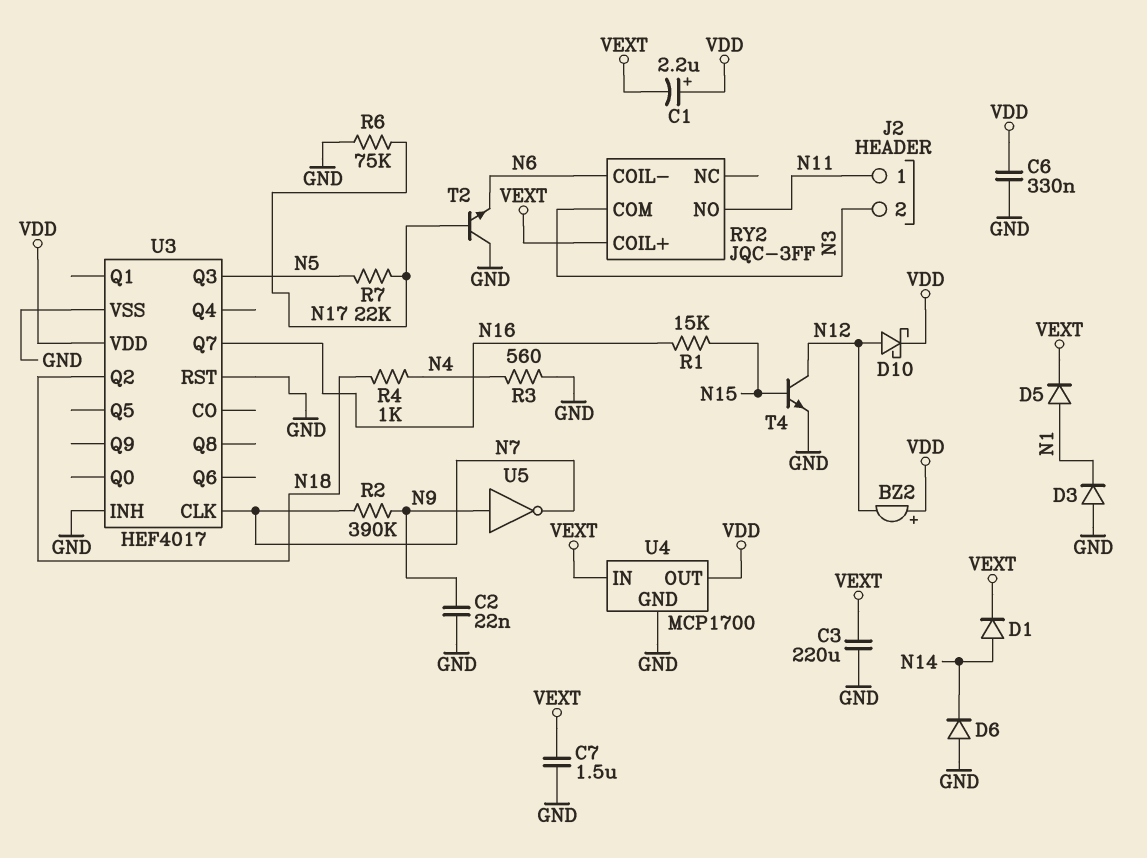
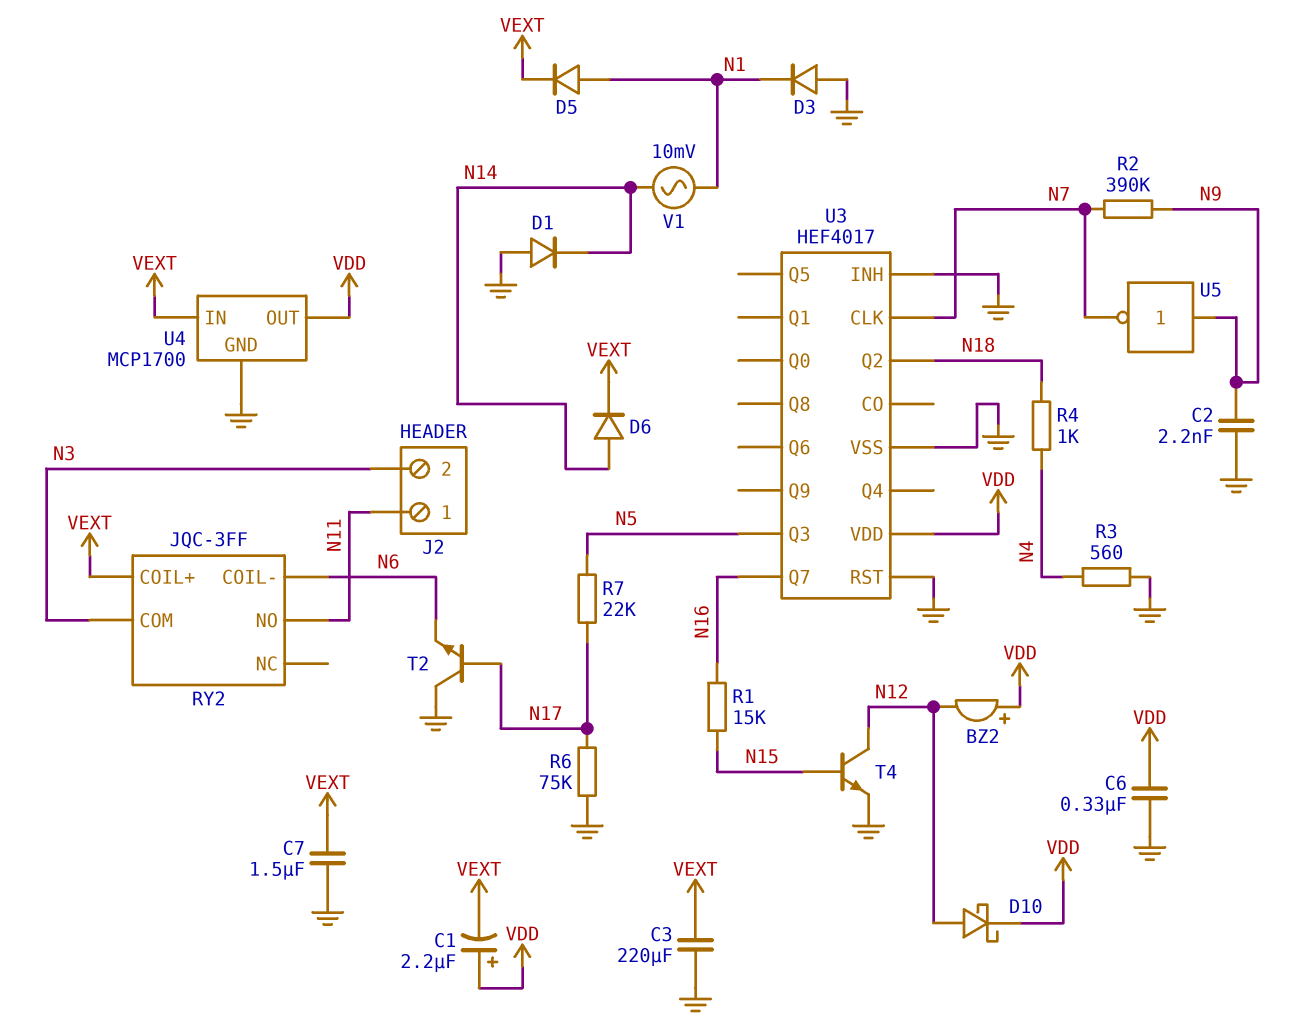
C2: 22nF (GND, N9) -> 2.2nF (GND, N9)
D1: diode (A N14, K VEXT) -> diode (A GND, K N14)
D6: diode (A GND, K N14) -> diode (A N14, K VEXT)
V1: none -> AC 10mV (N1, N14)

